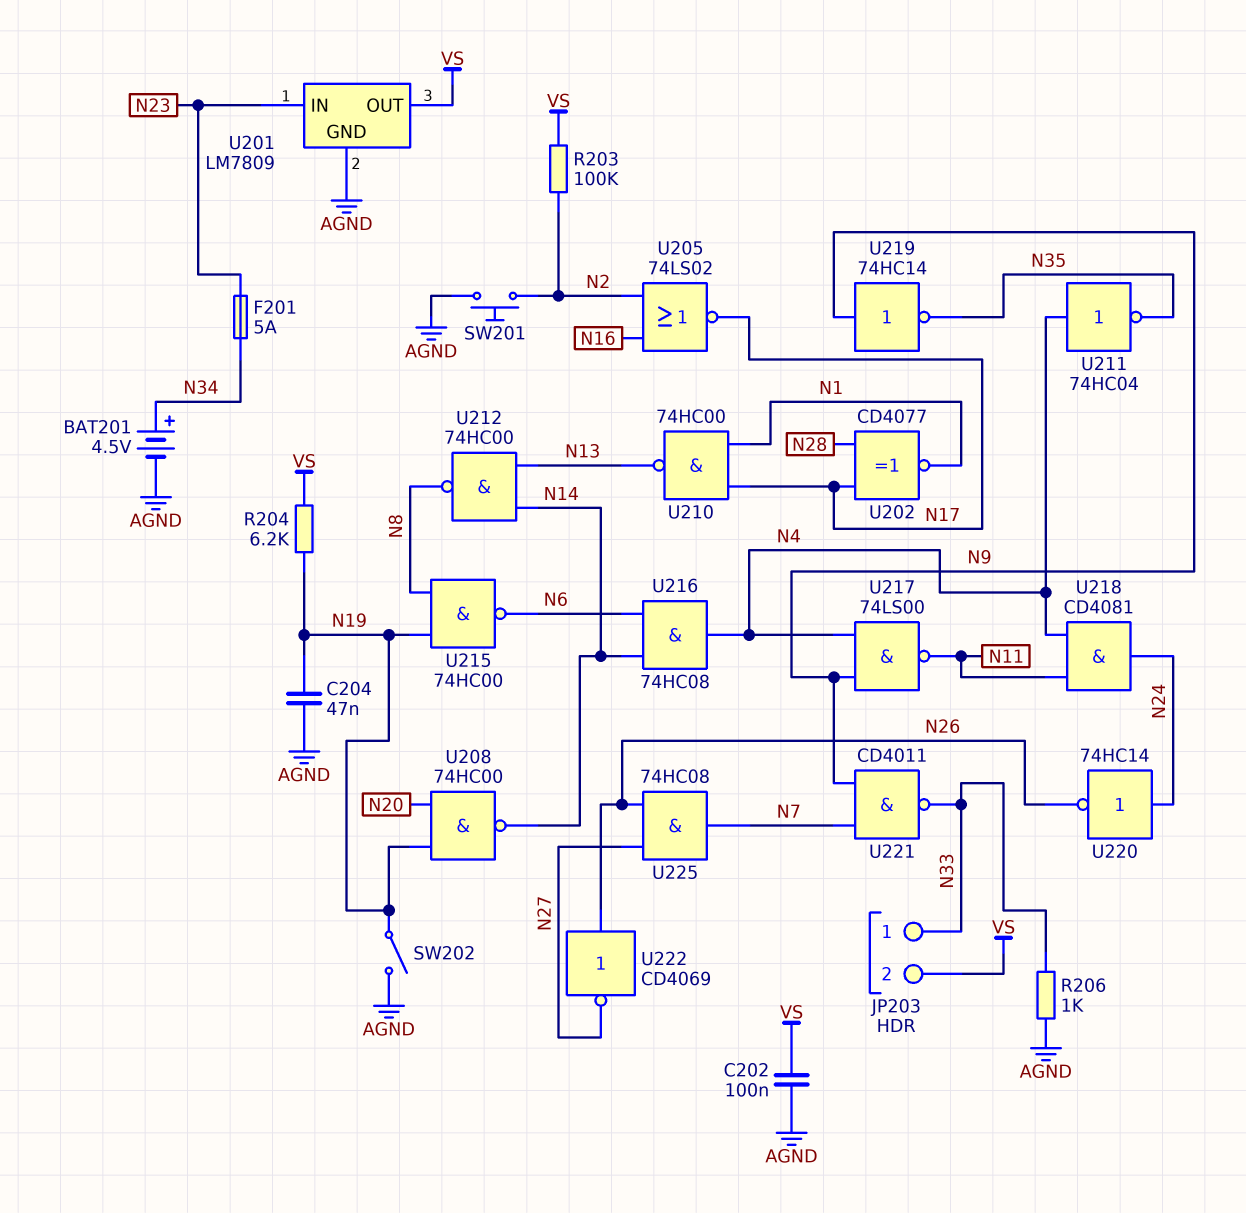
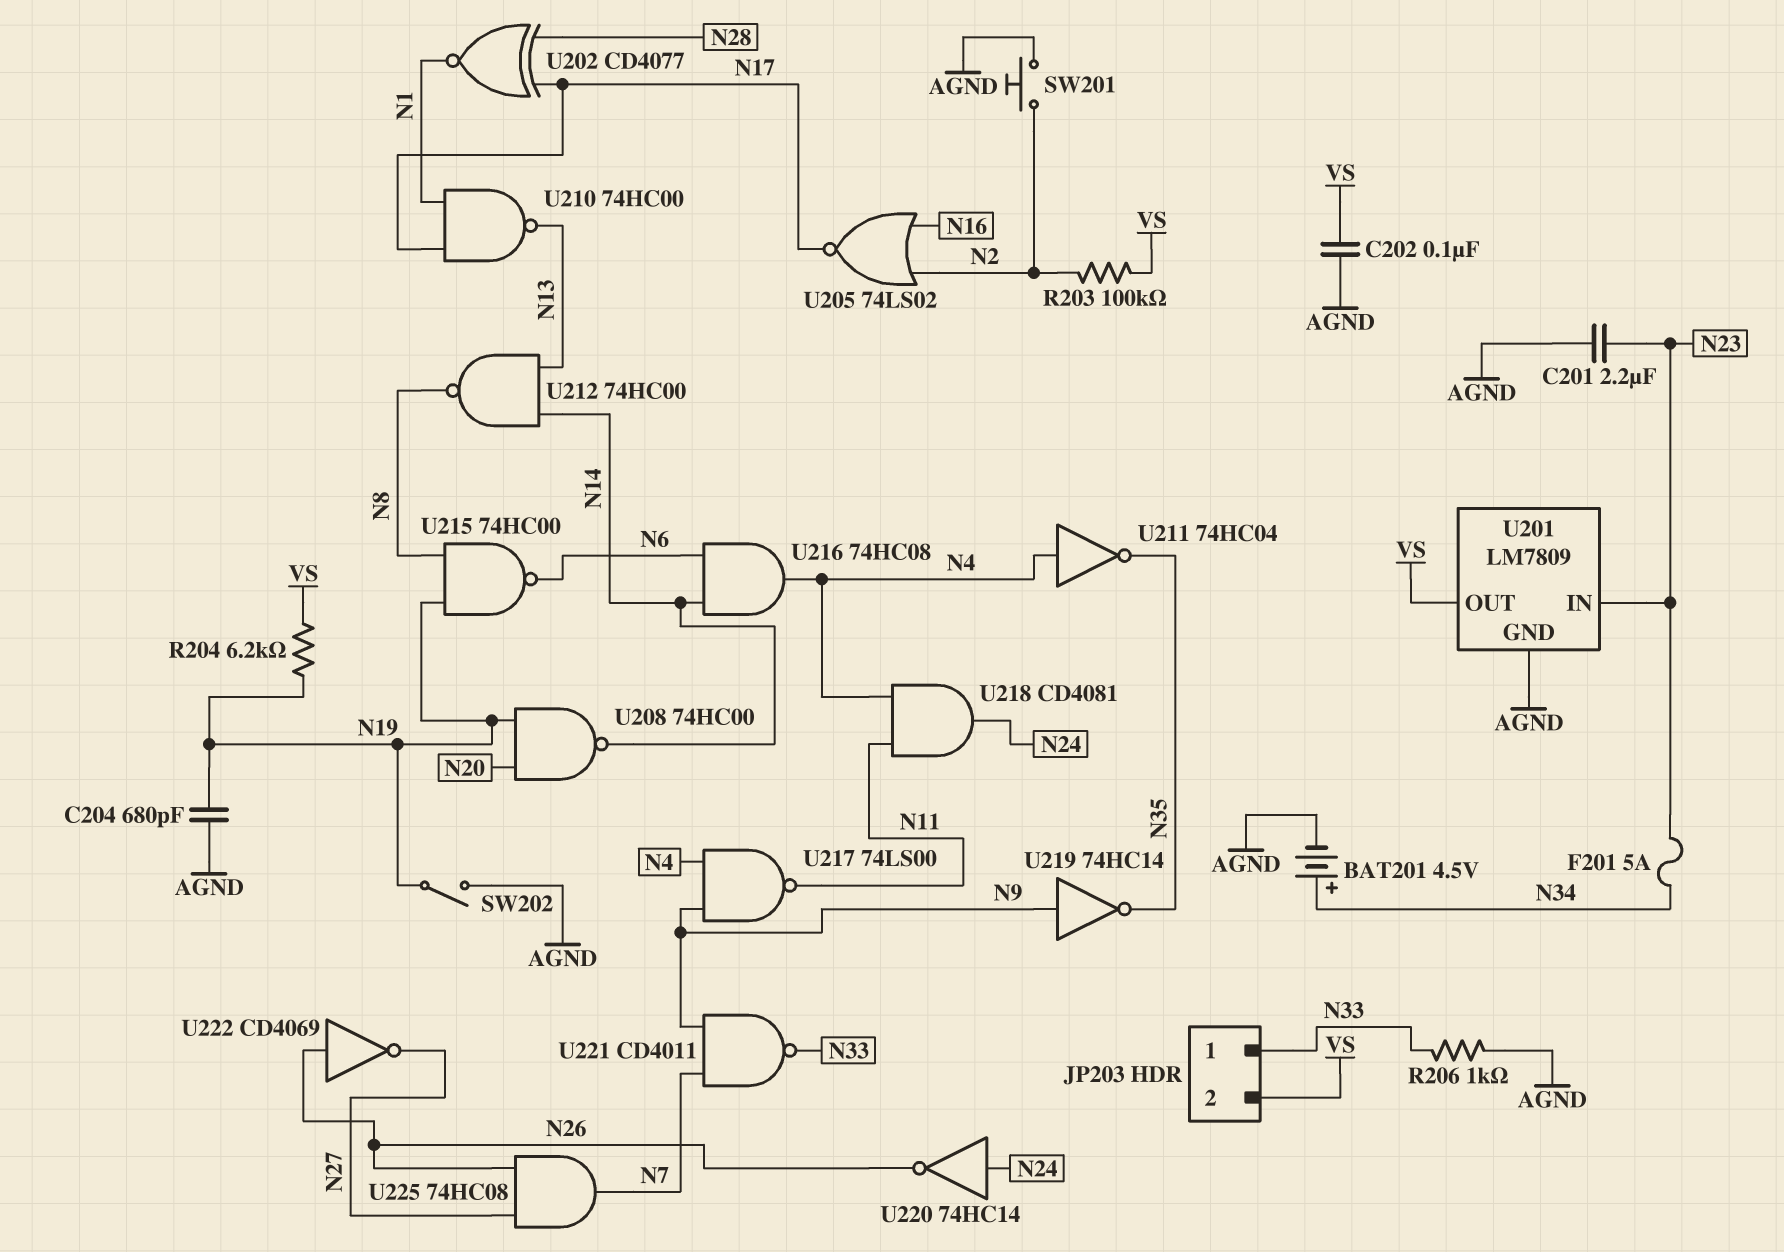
C201: none -> 2.2uF (AGND, N23)
C204: 47nF (AGND, N19) -> 680pF (AGND, N19)

